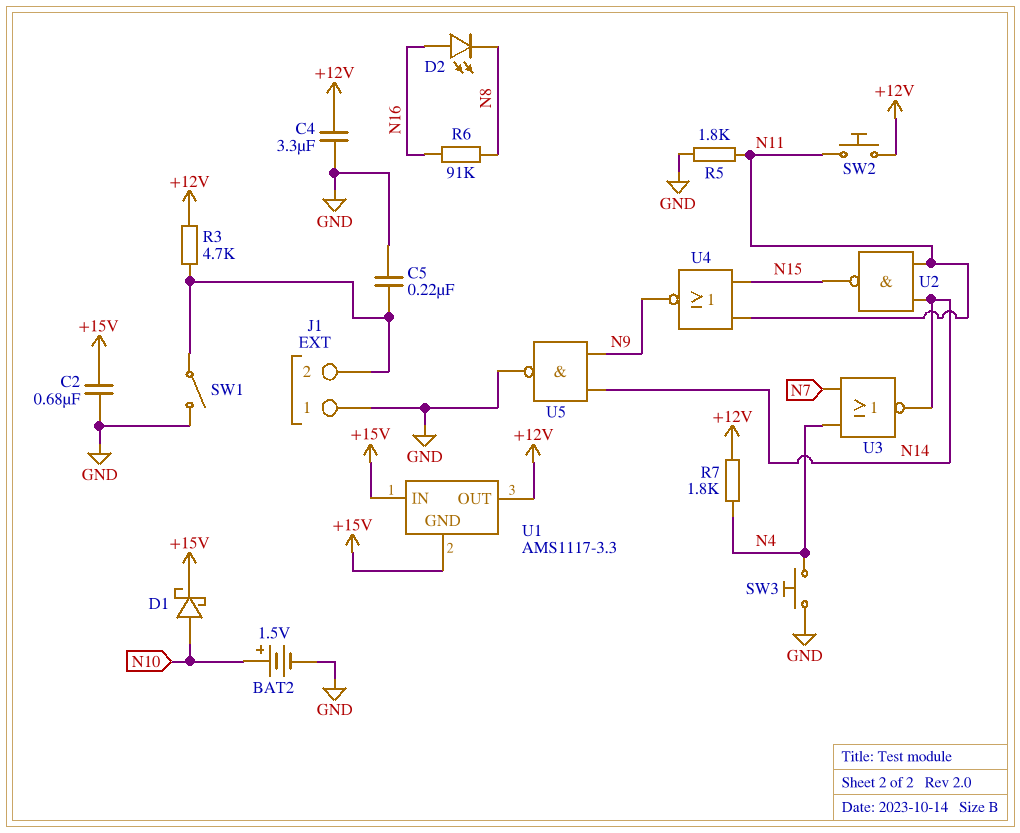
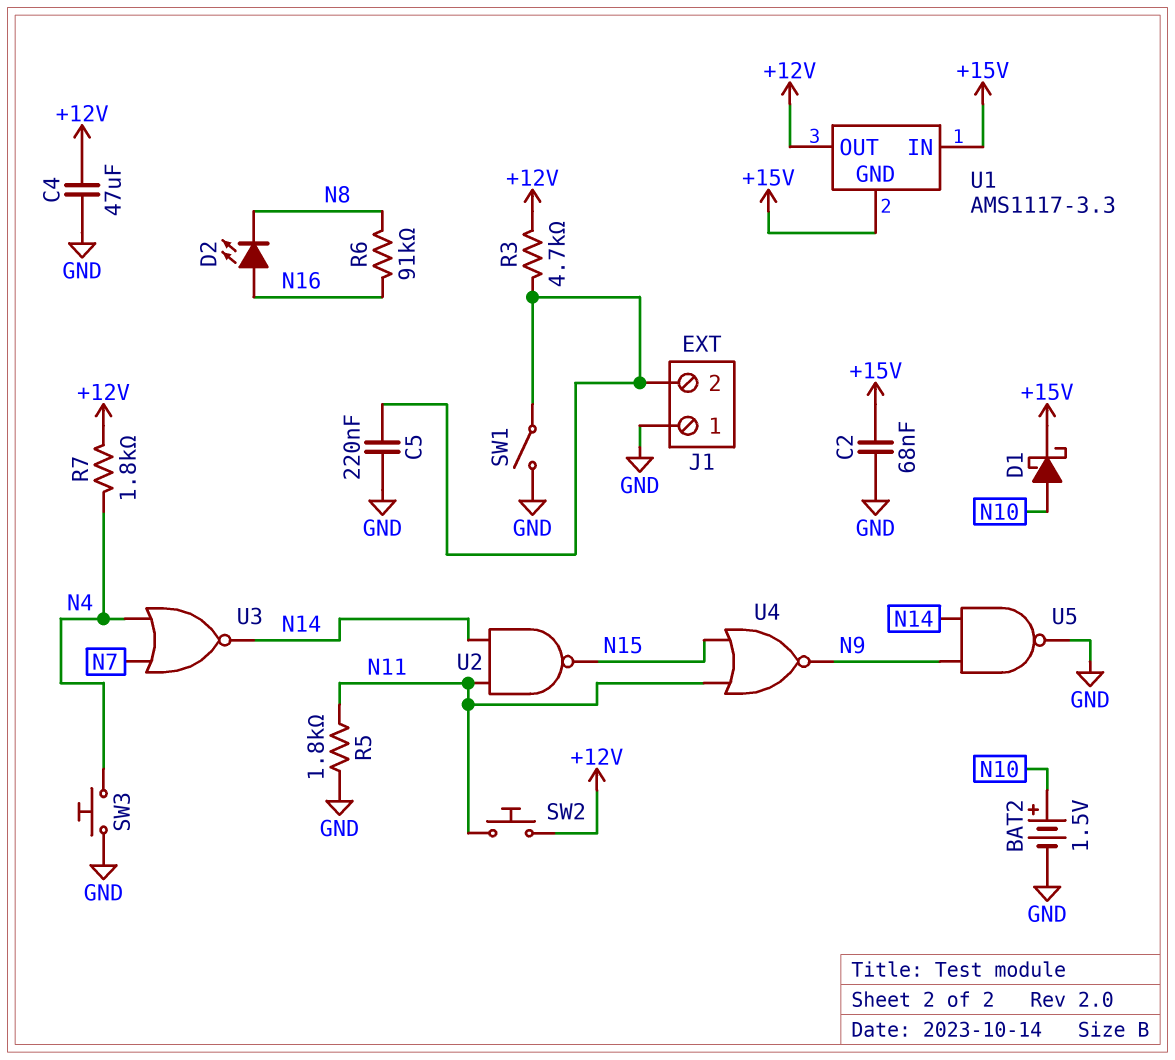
C2: 680nF (+15V, GND) -> 68nF (+15V, GND)
C4: 3.3uF (+12V, GND) -> 47uF (+12V, GND)

